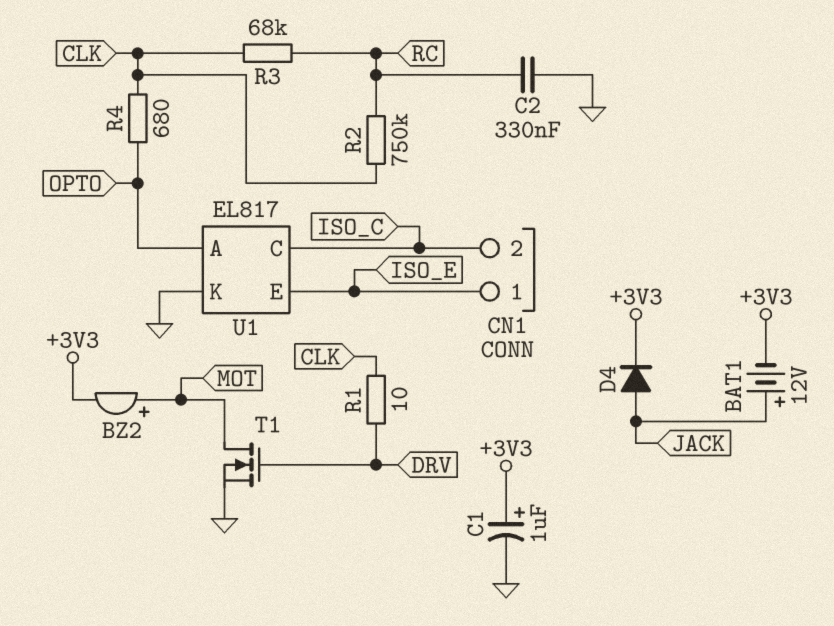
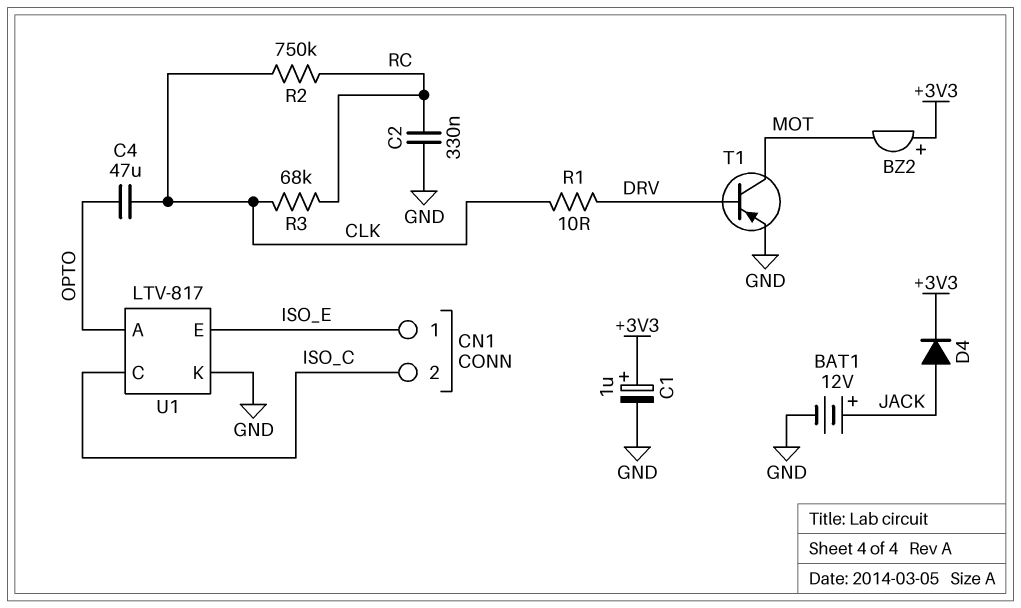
BAT1: 12V (plus JACK, minus +3V3) -> 12V (plus JACK, minus GND)
BZ2: buzzer (plus MOT, minus +3V3) -> buzzer (plus +3V3, minus MOT)
C4: none -> 47uF (CLK, OPTO)
R4: 680 (CLK, OPTO) -> none
T1: NMOS (G DRV, D MOT, S GND) -> PNP (B DRV, C MOT, E GND)
U1: EL817 -> LTV-817

